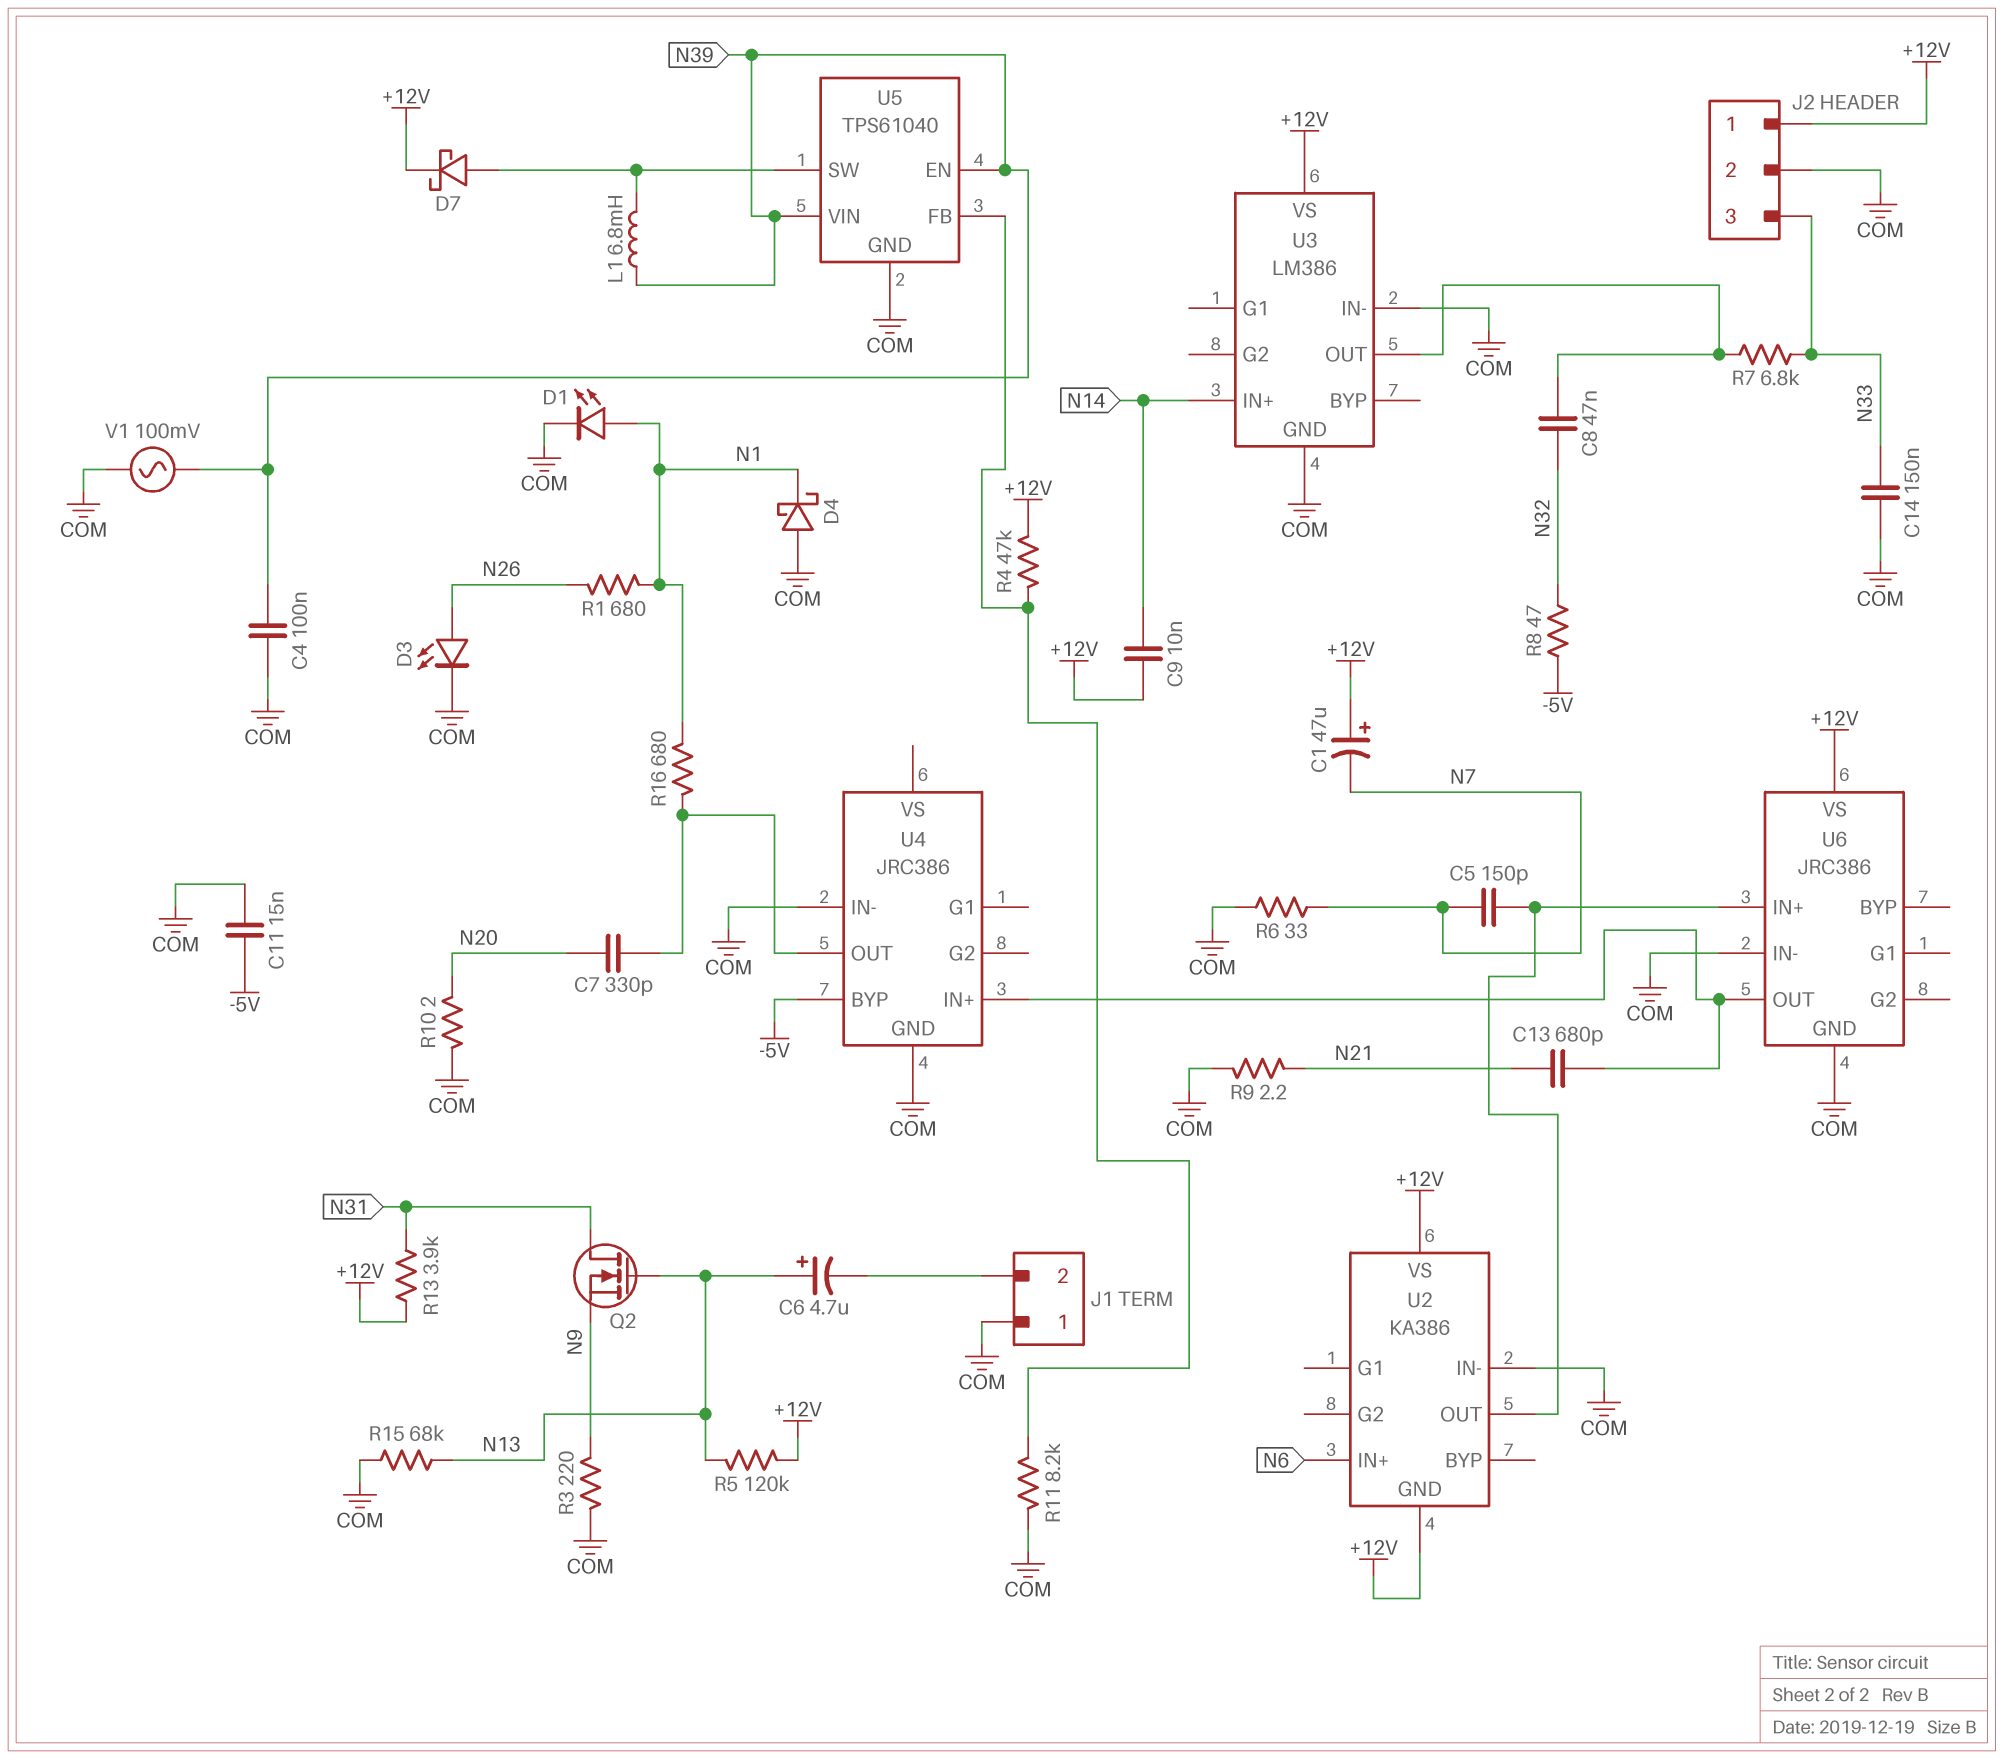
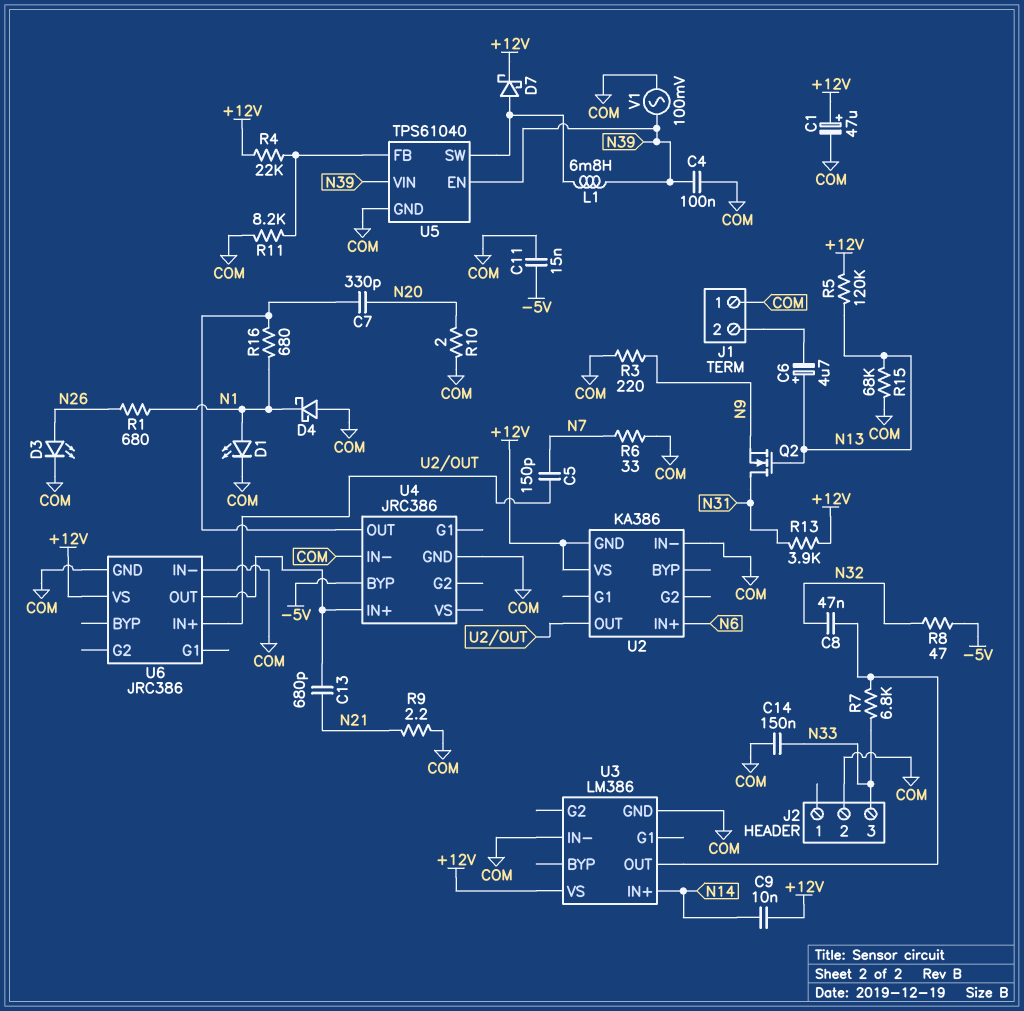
C1: 47uF (plus +12V, minus N7) -> 47uF (plus +12V, minus COM)
J2 pin 1: +12V -> none
R4: 47k (+12V, U5/FB) -> 22k (+12V, U5/FB)

